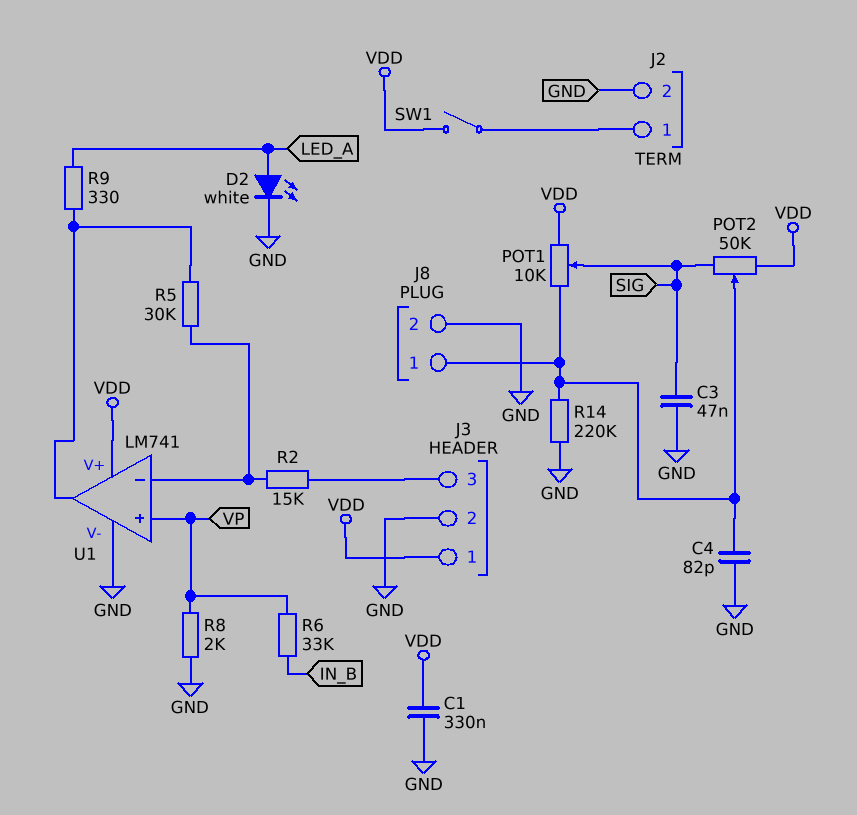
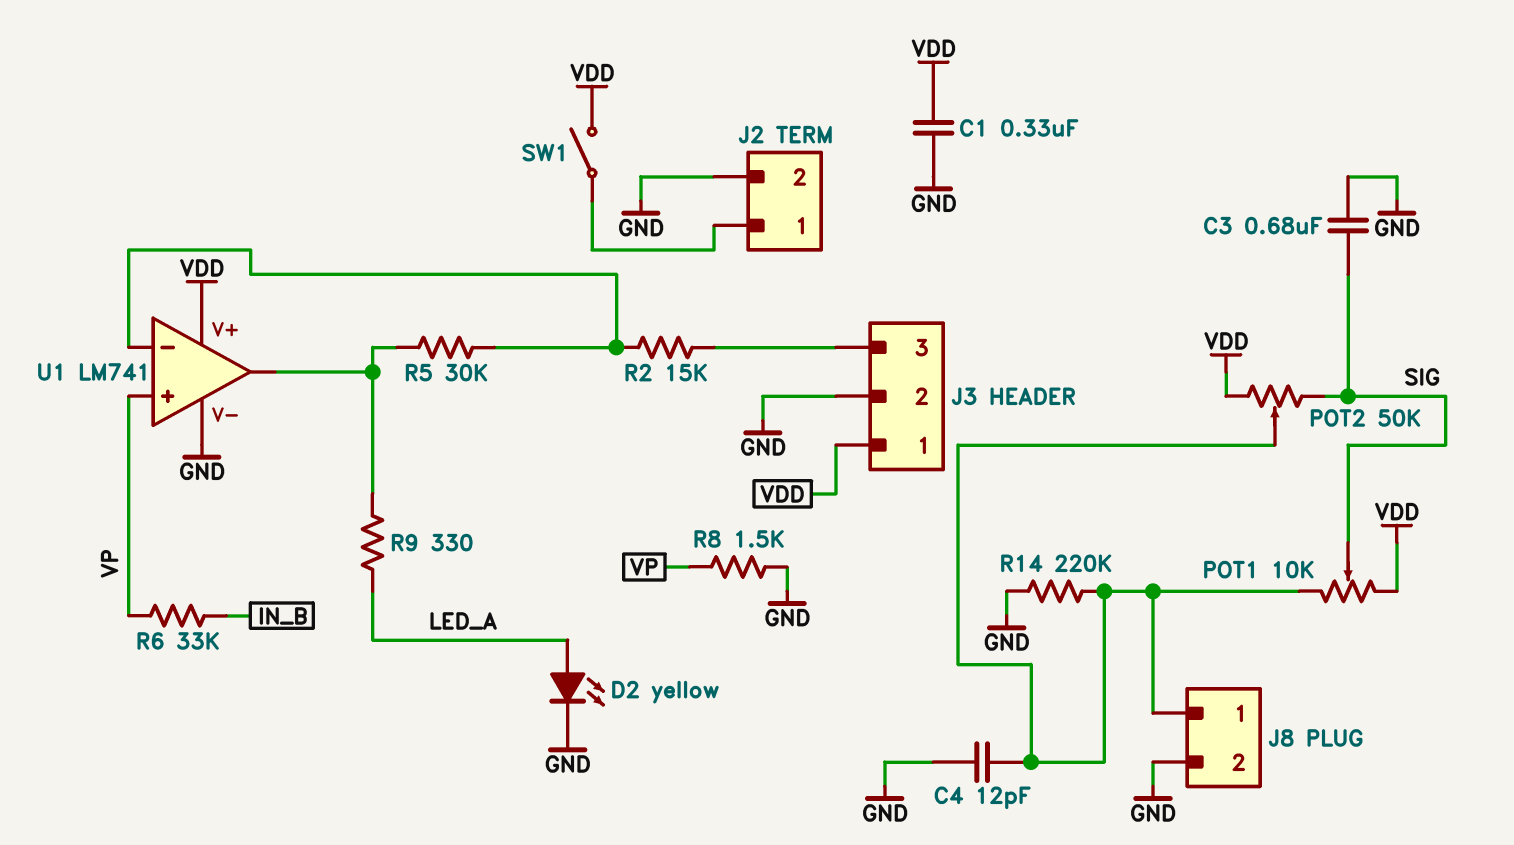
C3: 47nF (GND, SIG) -> 680nF (GND, SIG)
C4: 82pF (GND, J8/1) -> 12pF (GND, J8/1)
D2: LED white (A LED_A, K GND) -> LED yellow (A LED_A, K GND)
R8: 2k (GND, VP) -> 1.5k (GND, VP)

